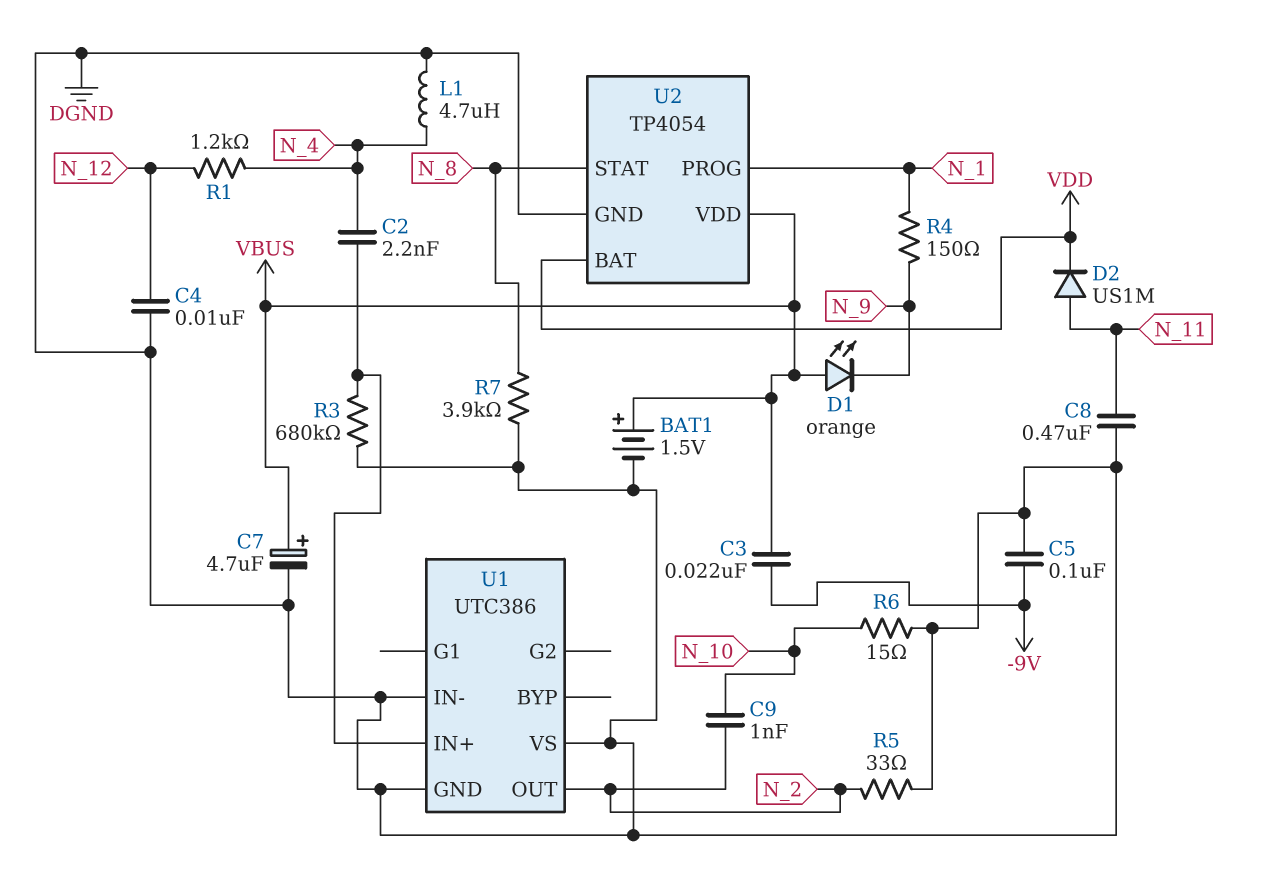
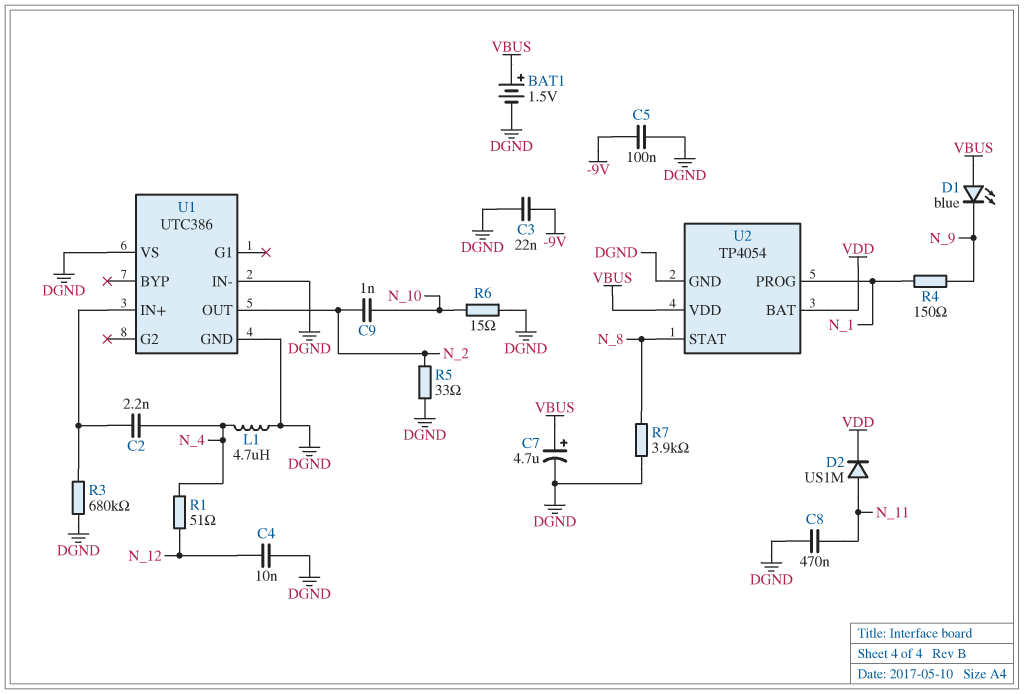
C3: 22nF (-9V, VBUS) -> 22nF (-9V, DGND)
D1: LED orange (A VBUS, K N_9) -> LED blue (A VBUS, K N_9)
R1: 1.2k (N_4, N_12) -> 51 (N_4, N_12)

